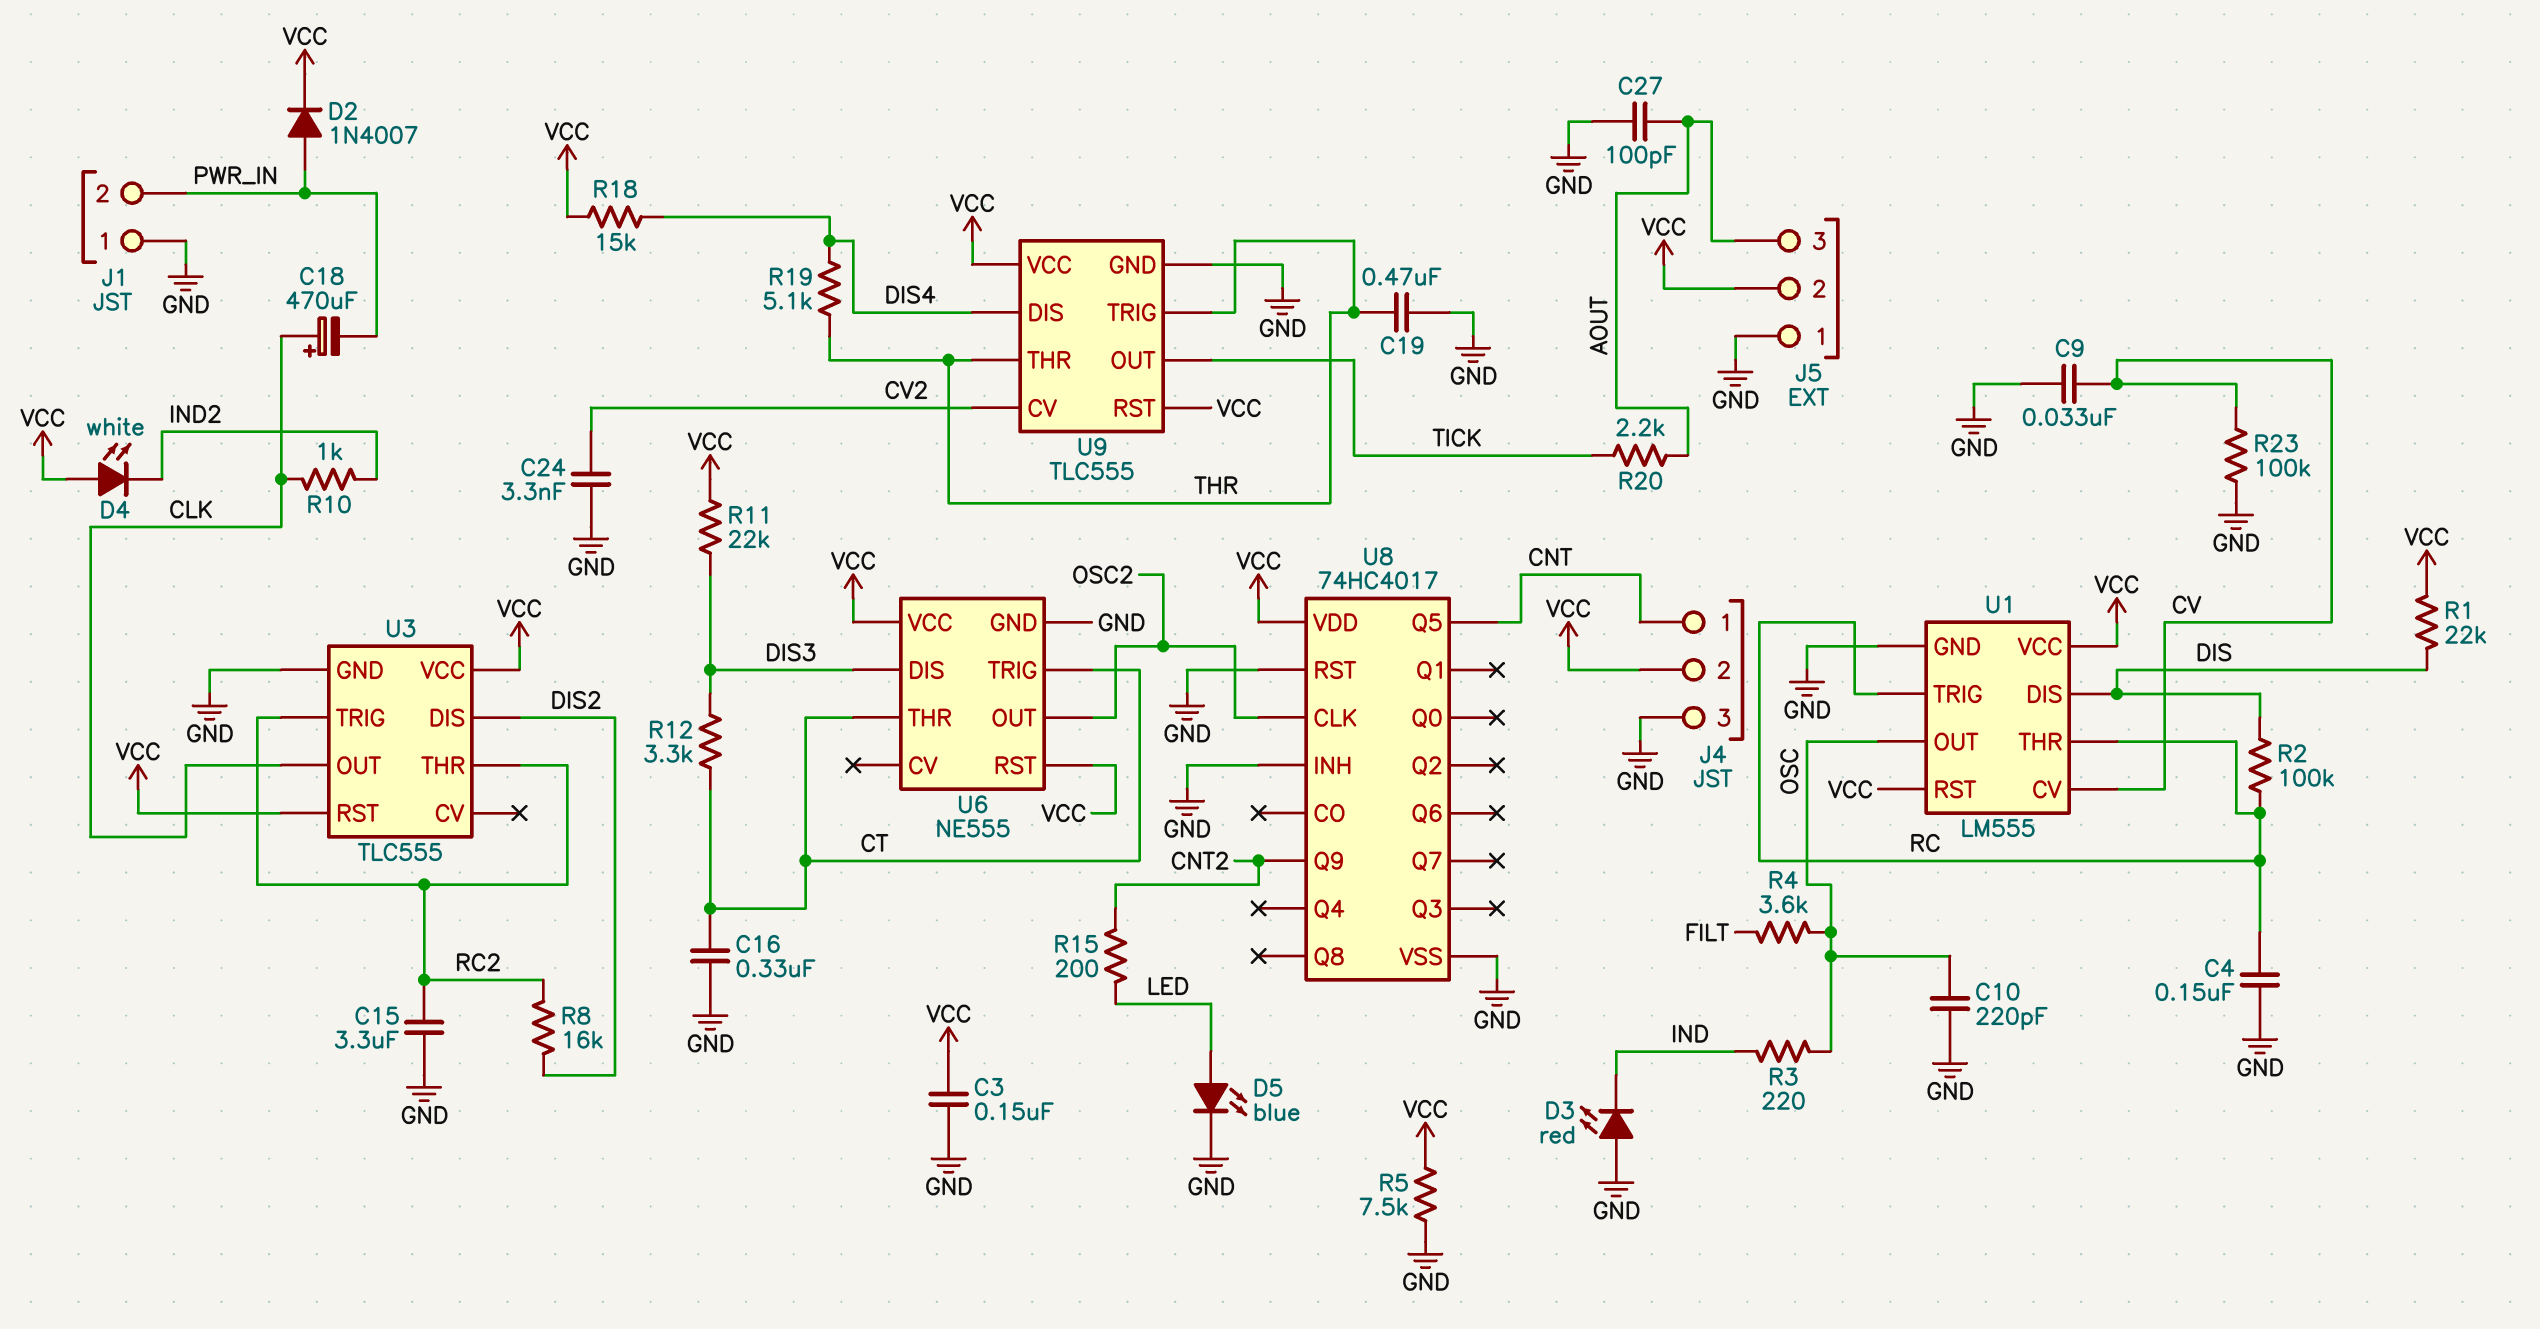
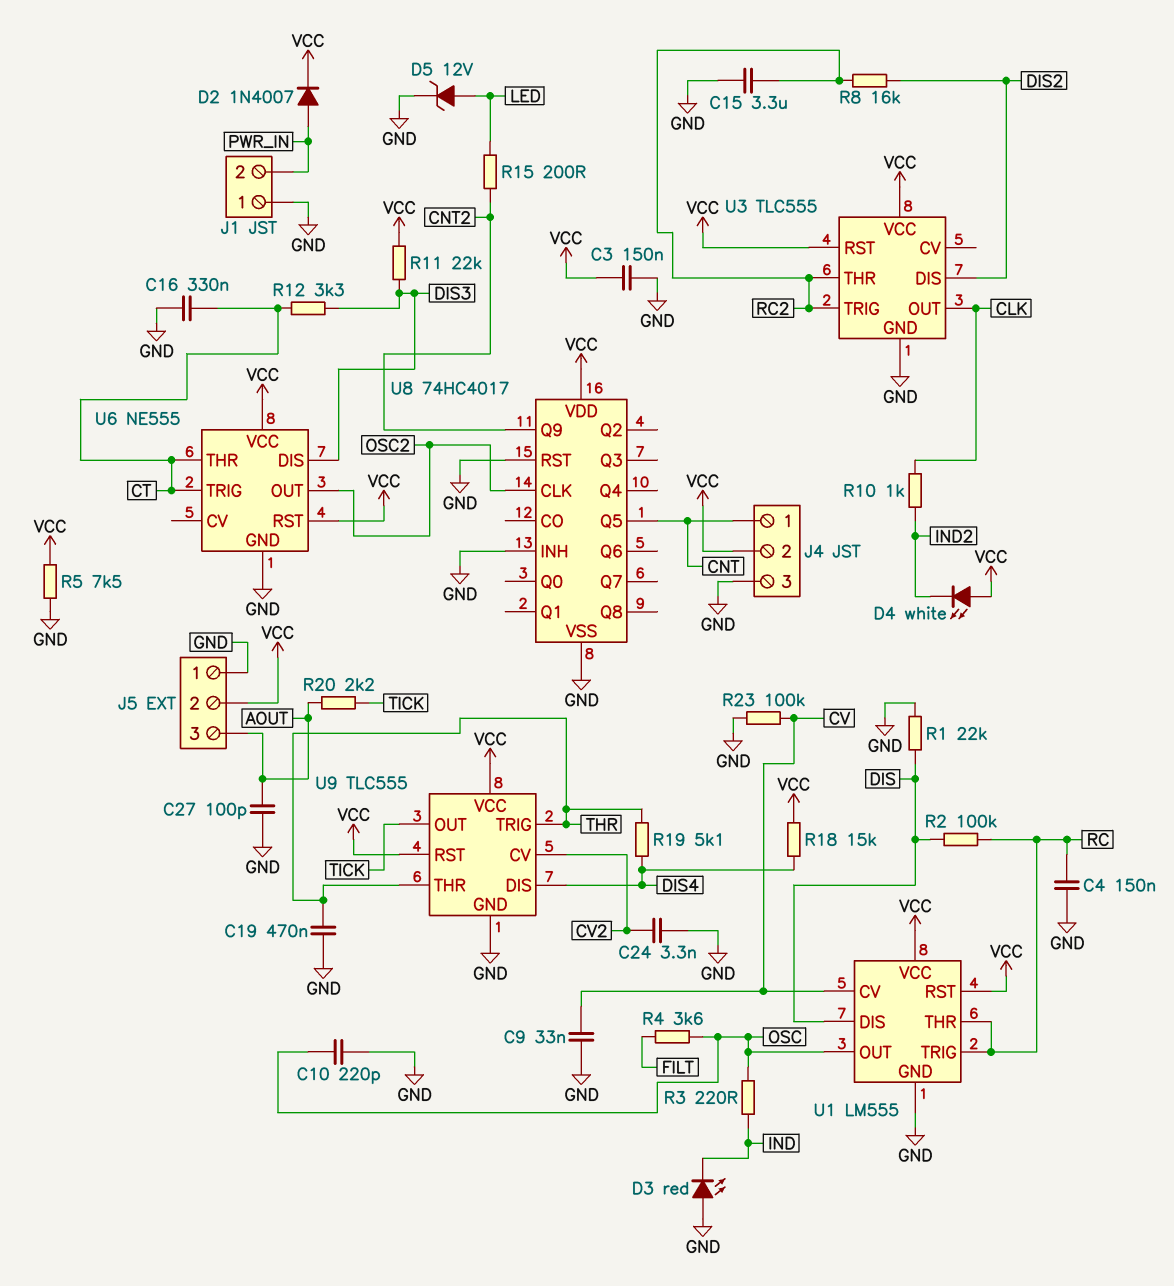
C18: 470uF (plus CLK, minus PWR_IN) -> none
D5: LED blue (A LED, K GND) -> zener 12V (A LED, K GND)
R1: 22k (DIS, VCC) -> 22k (DIS, GND)

